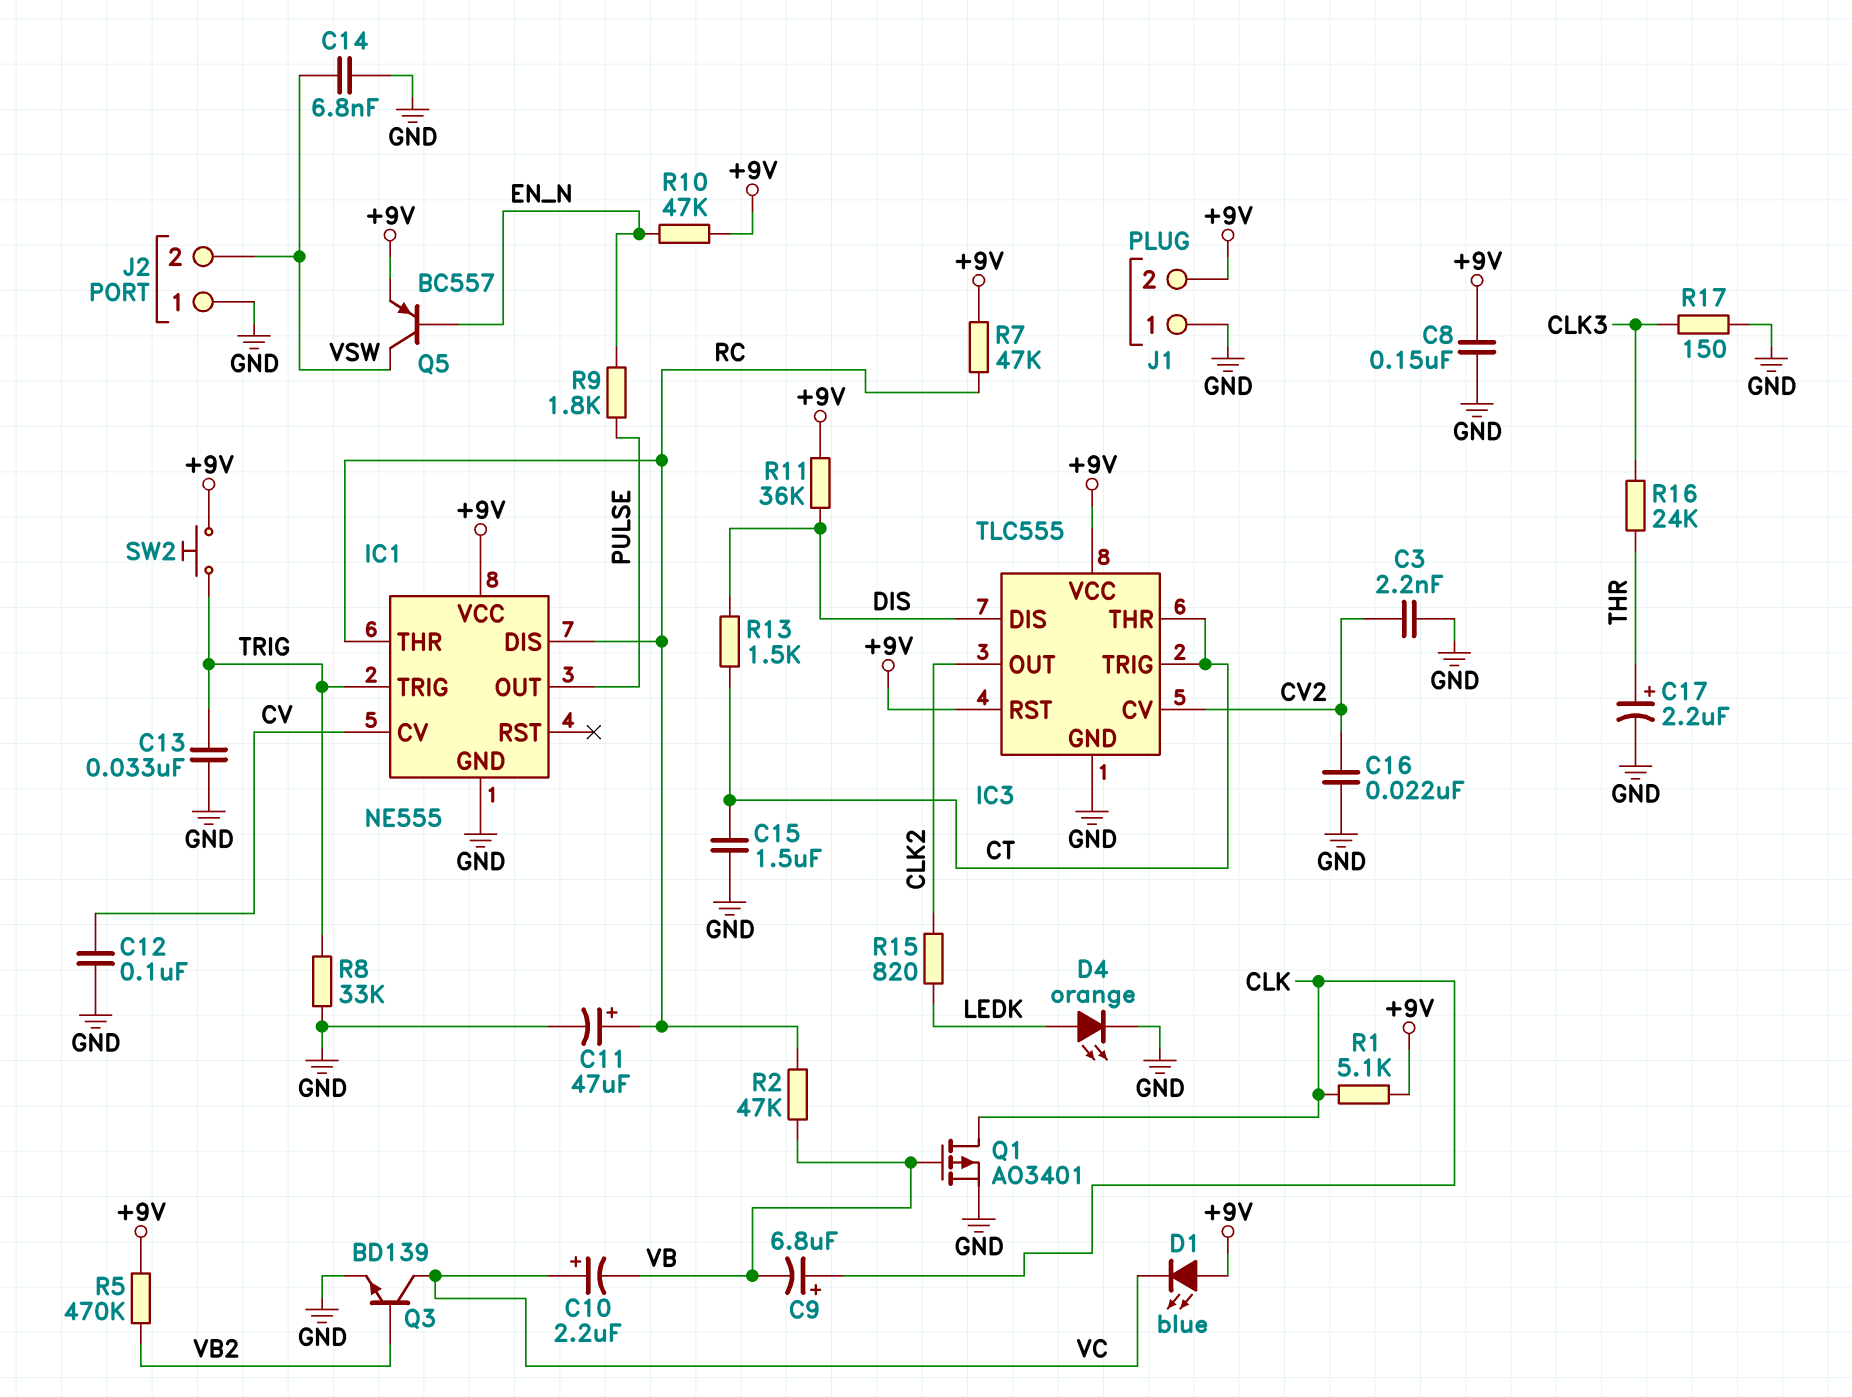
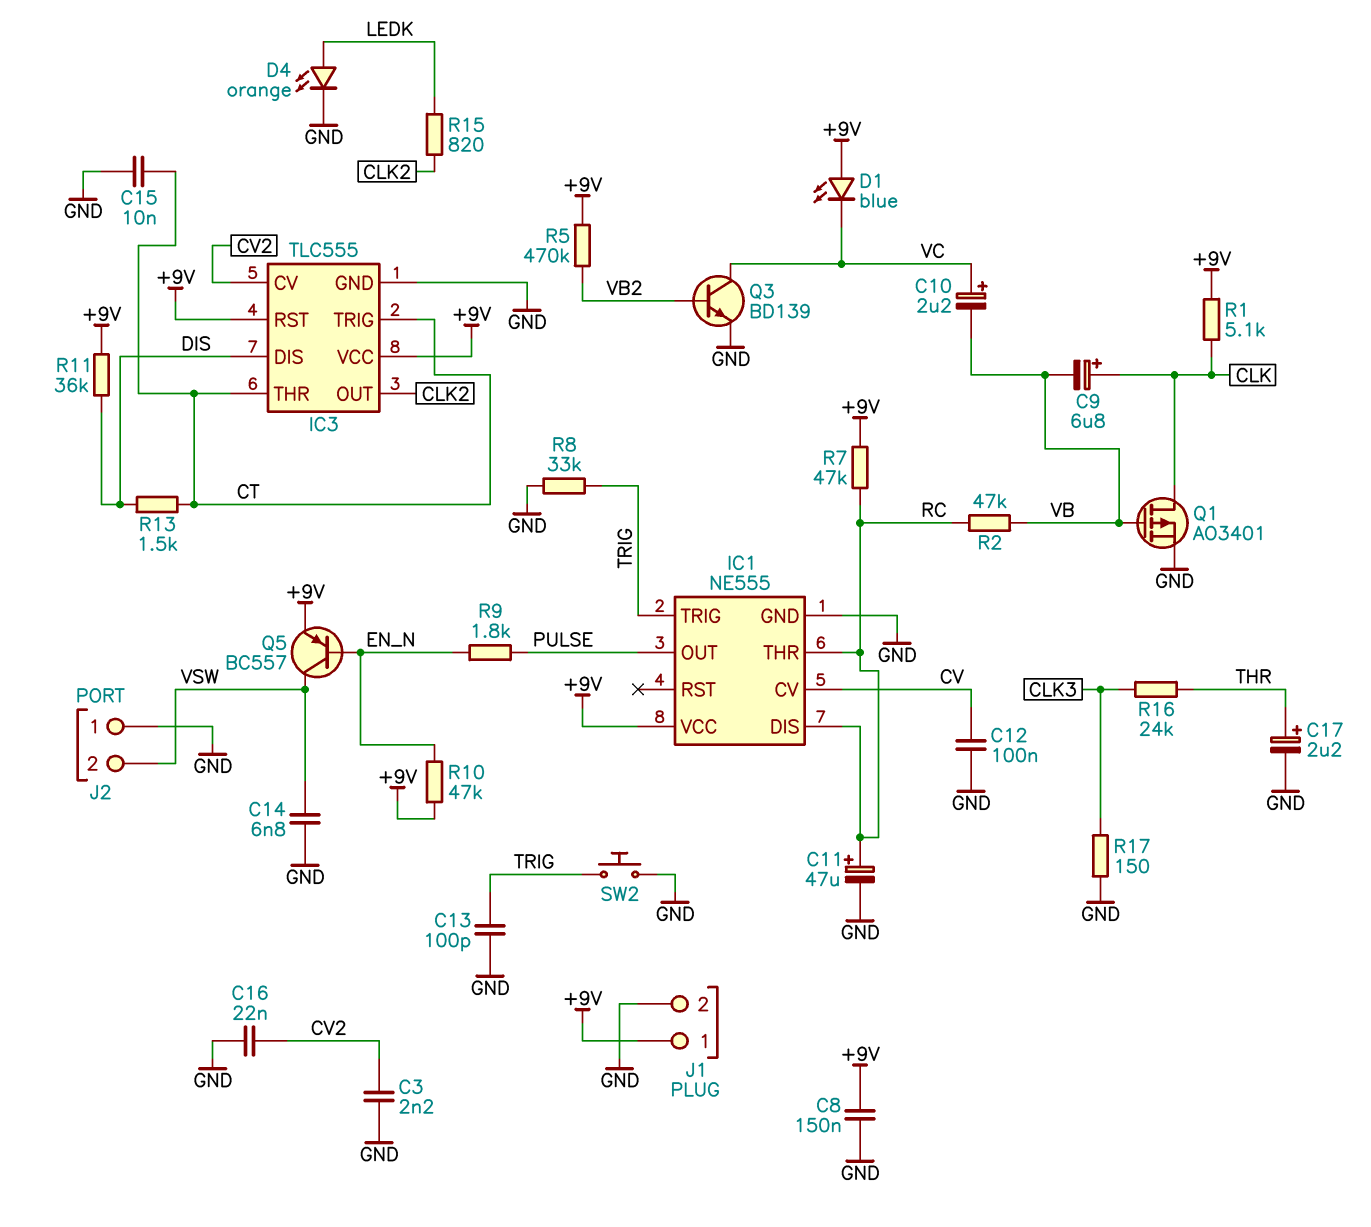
C13: 33nF (GND, TRIG) -> 100pF (GND, TRIG)
C15: 1.5uF (CT, GND) -> 10nF (CT, GND)
J1 pin 1: GND -> +9V
J1 pin 2: +9V -> GND
SW2: button (+9V, TRIG) -> button (GND, TRIG)

